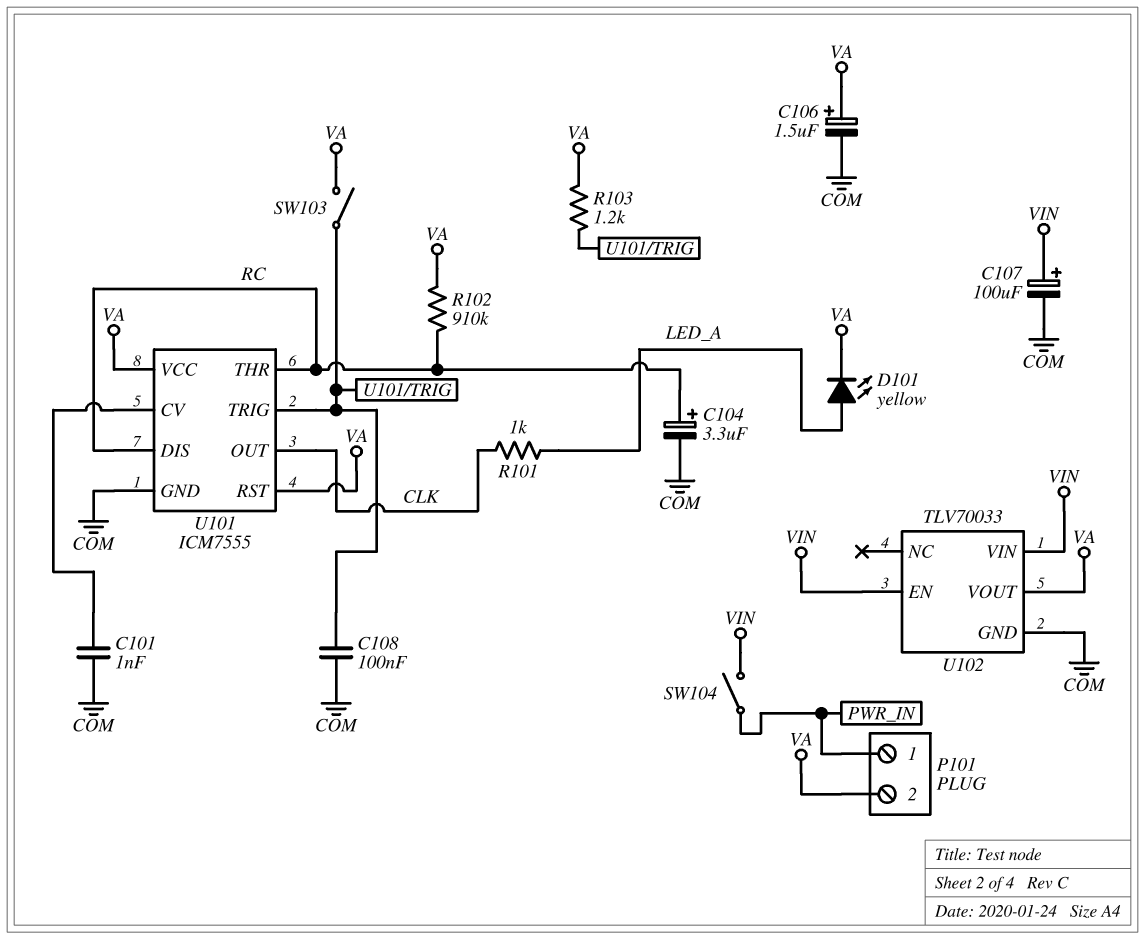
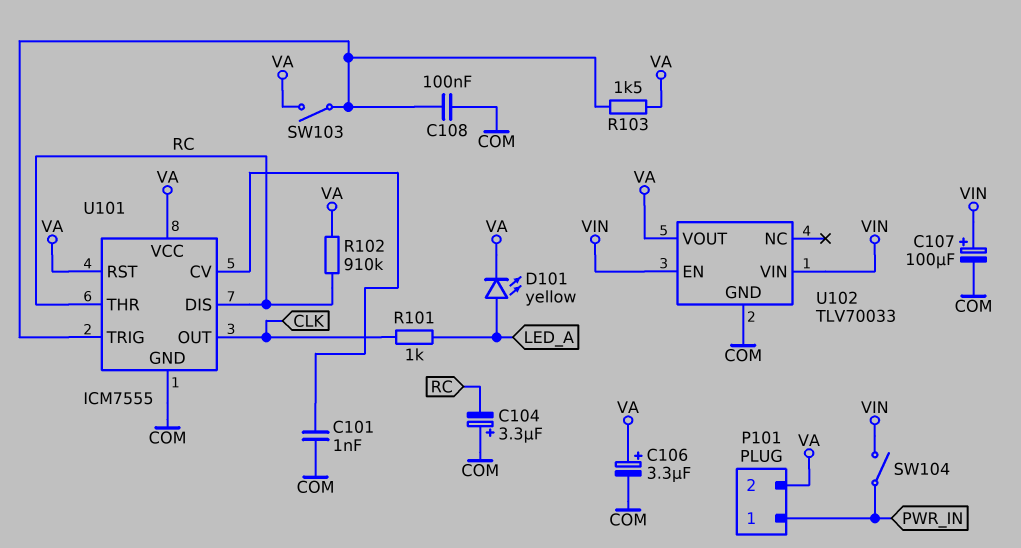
C104: 3.3uF (plus RC, minus COM) -> 3.3uF (plus COM, minus RC)
C106: 1.5uF (plus VA, minus COM) -> 3.3uF (plus VA, minus COM)
R103: 1.2k (U101/TRIG, VA) -> 1.5k (U101/TRIG, VA)

